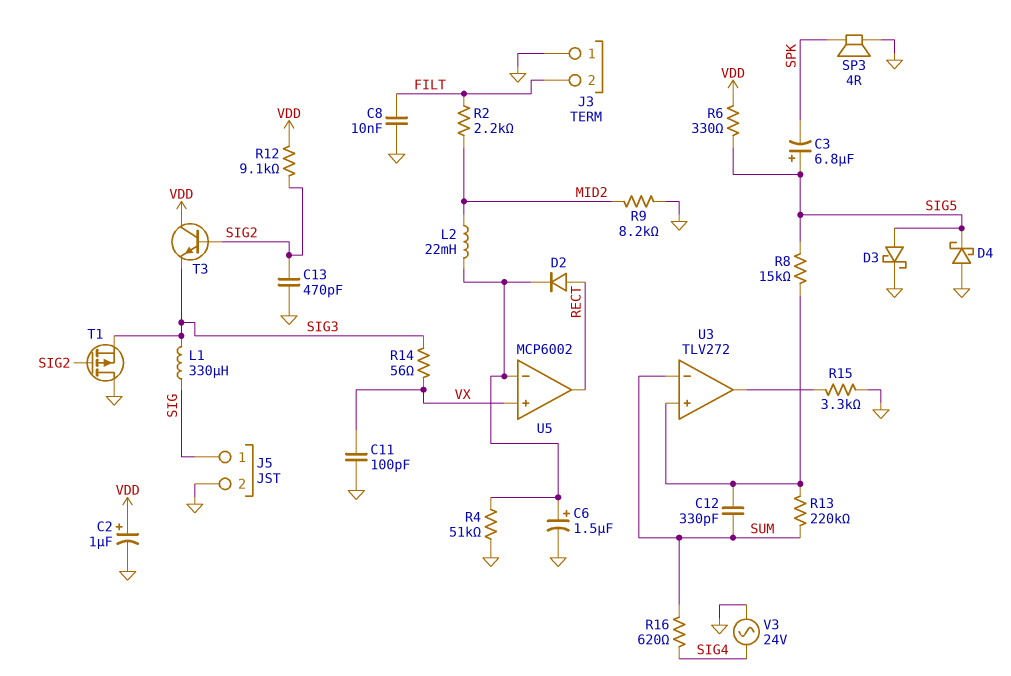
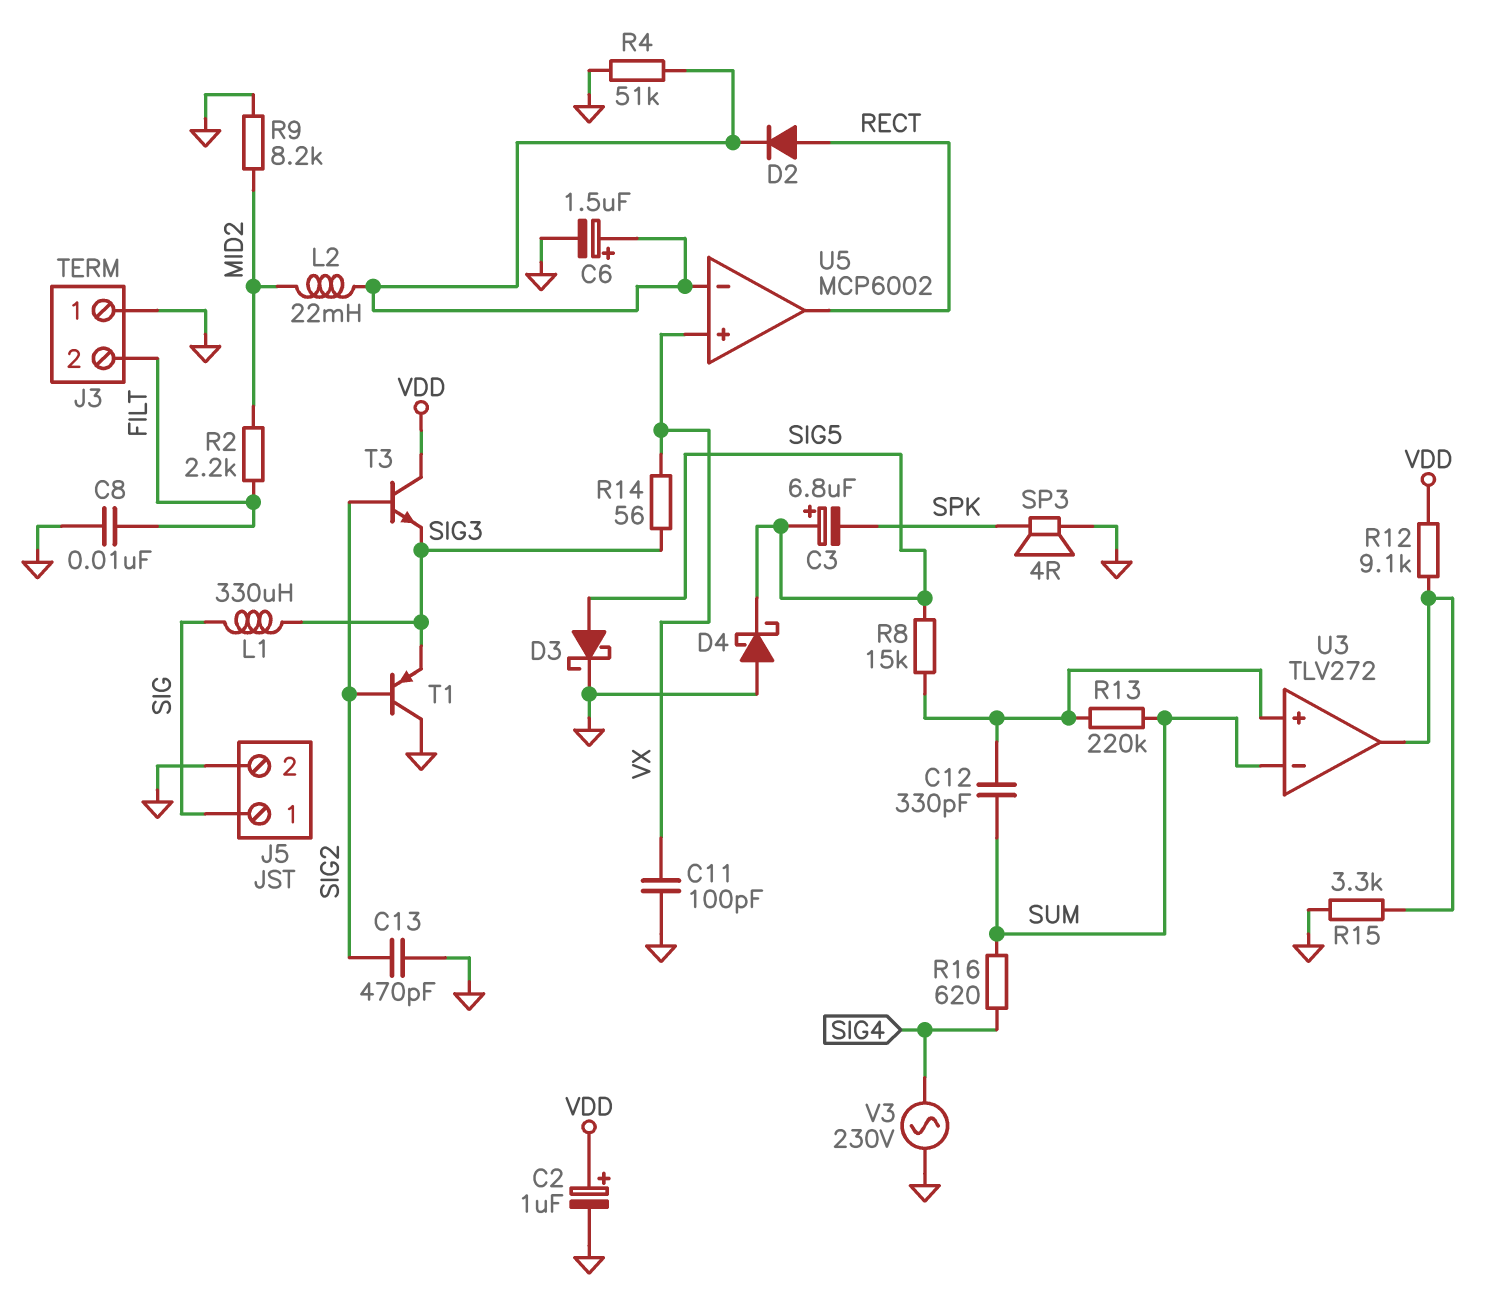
R6: 330 (SIG5, VDD) -> none
R12: 9.1k (SIG2, VDD) -> 9.1k (U3/out, VDD)
T1: PMOS (G SIG2, D GND, S SIG3) -> PNP (B SIG2, C GND, E SIG3)
V3: AC 24V (GND, SIG4) -> AC 230V (GND, SIG4)

